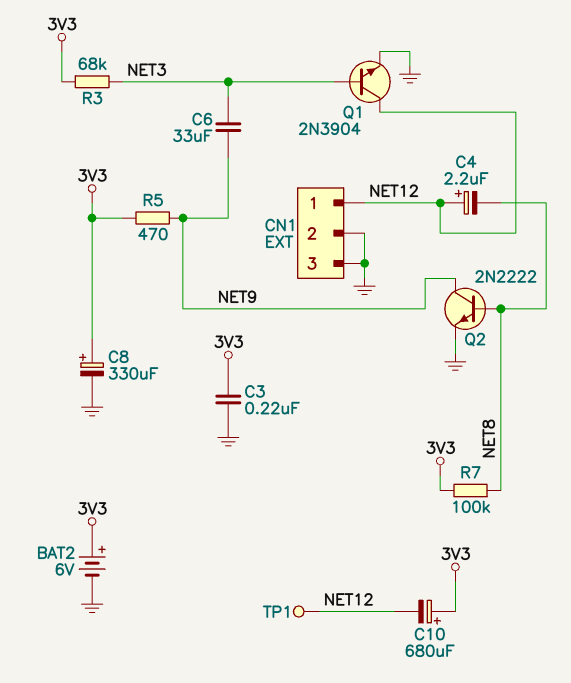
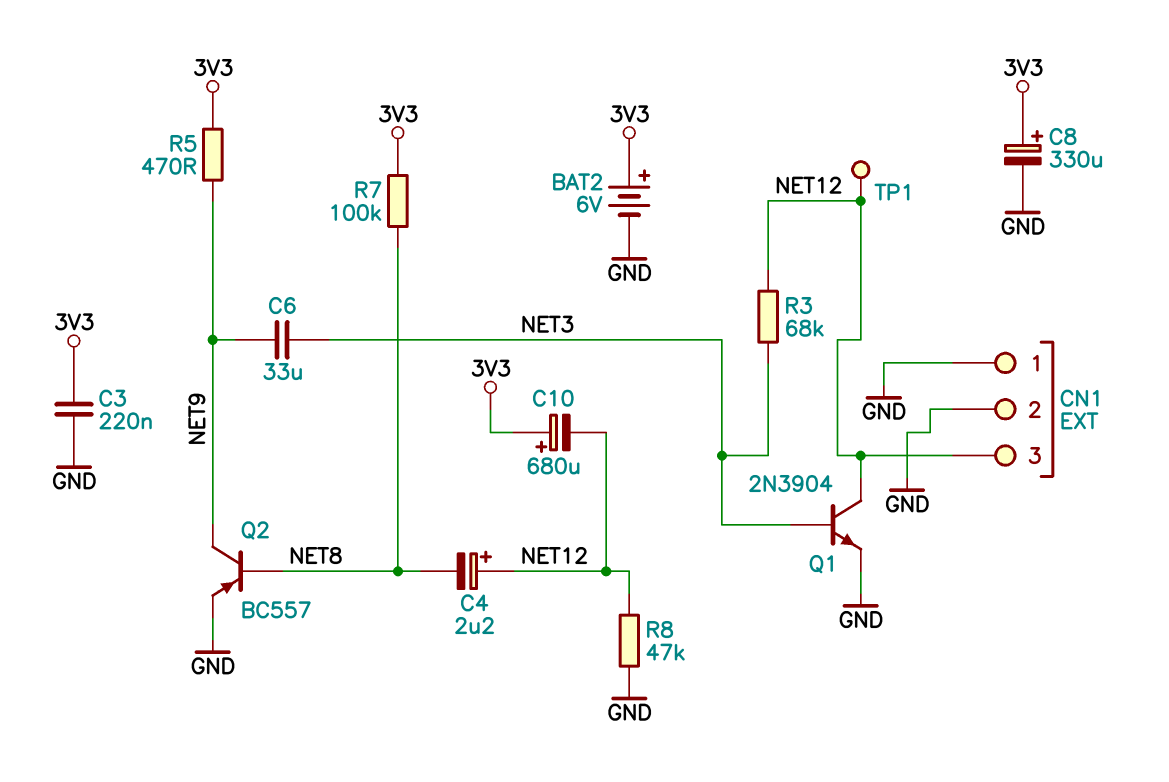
CN1 pin 1: NET12 -> GND
CN1 pin 3: GND -> NET12
Q2: NPN 2N2222 (B NET8, C NET9, E GND) -> PNP BC557 (B NET8, C NET9, E GND)
R3: 68k (3V3, NET3) -> 68k (NET3, NET12)
R8: none -> 47k (GND, NET12)

